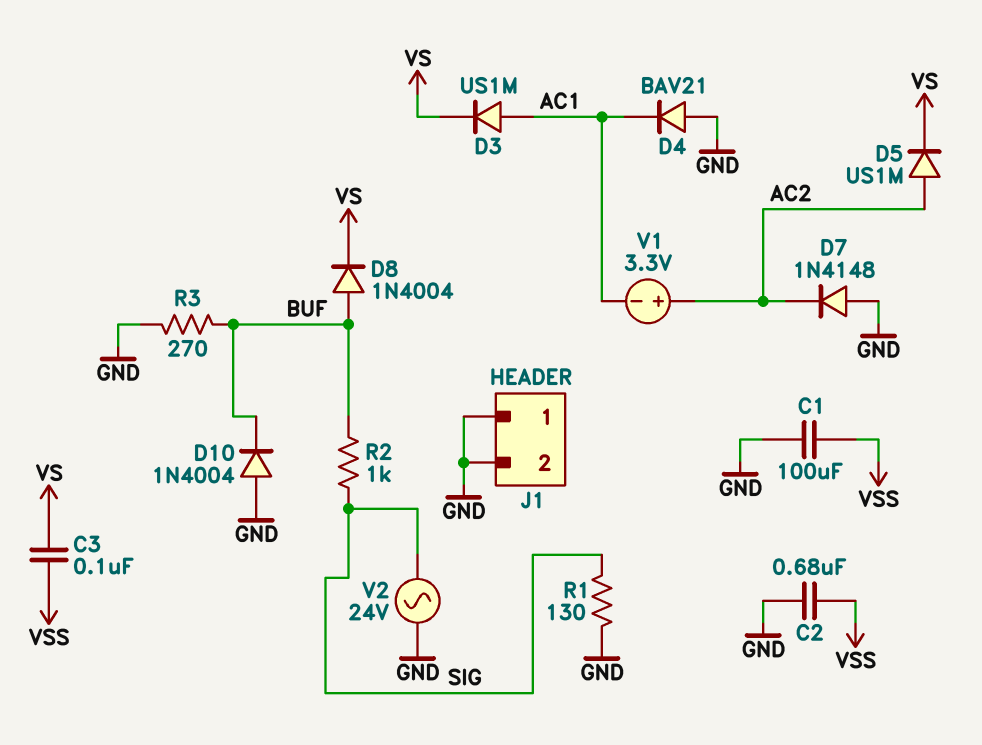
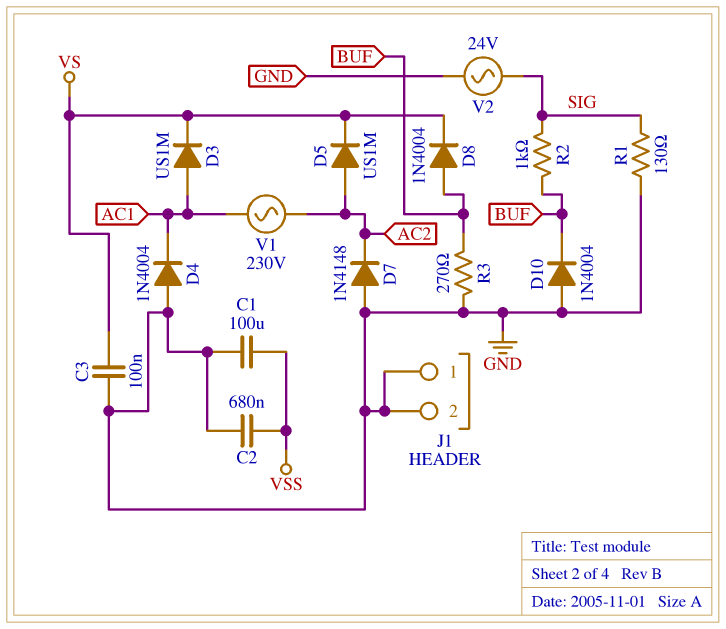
C3: 100nF (VS, VSS) -> 100nF (GND, VS)
D4: diode BAV21 (A GND, K AC1) -> diode 1N4004 (A GND, K AC1)
V1: 3.3V (plus AC2, minus AC1) -> AC 230V (AC1, AC2)

